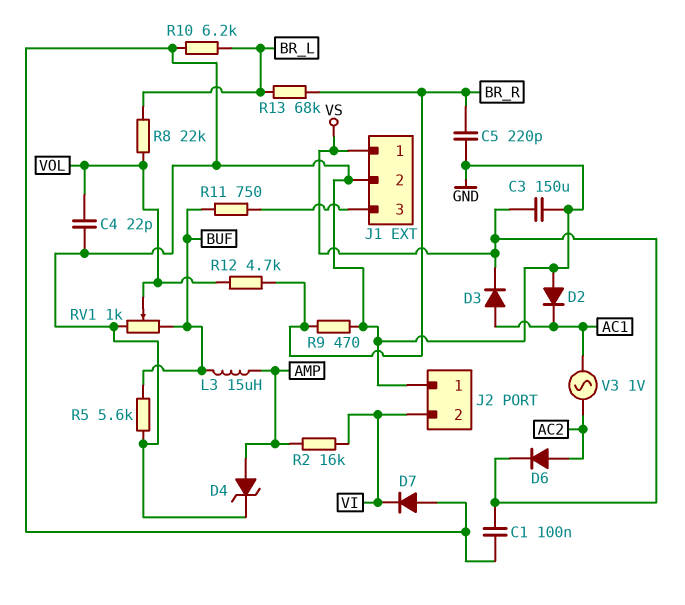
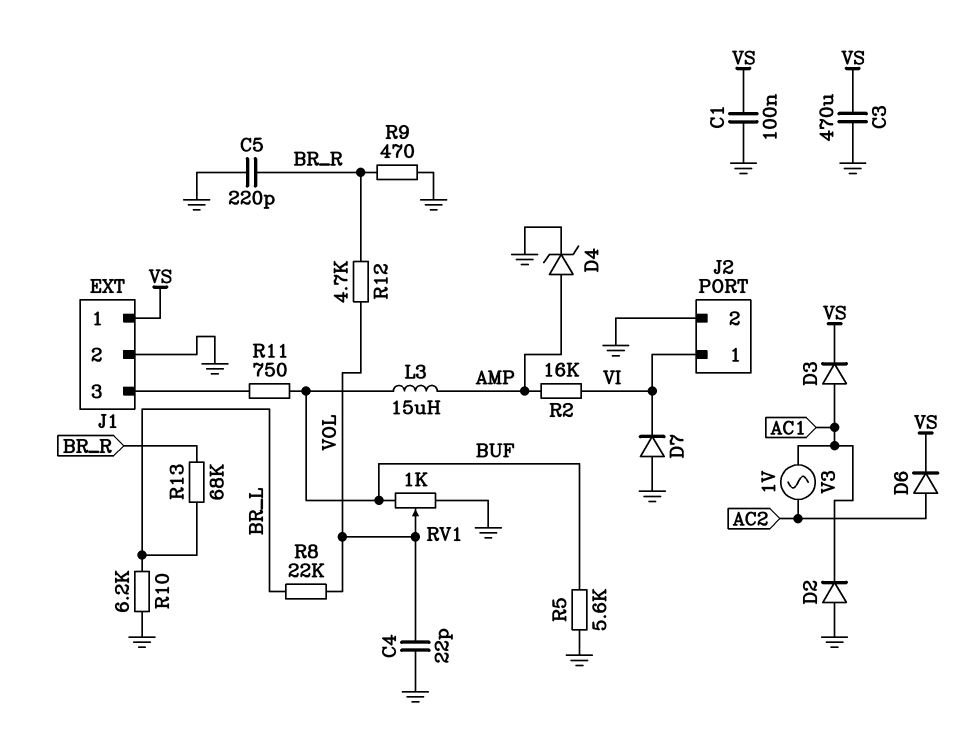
C3: 150uF (GND, VS) -> 470uF (GND, VS)
J2 pin 1: GND -> VI
J2 pin 2: VI -> GND

